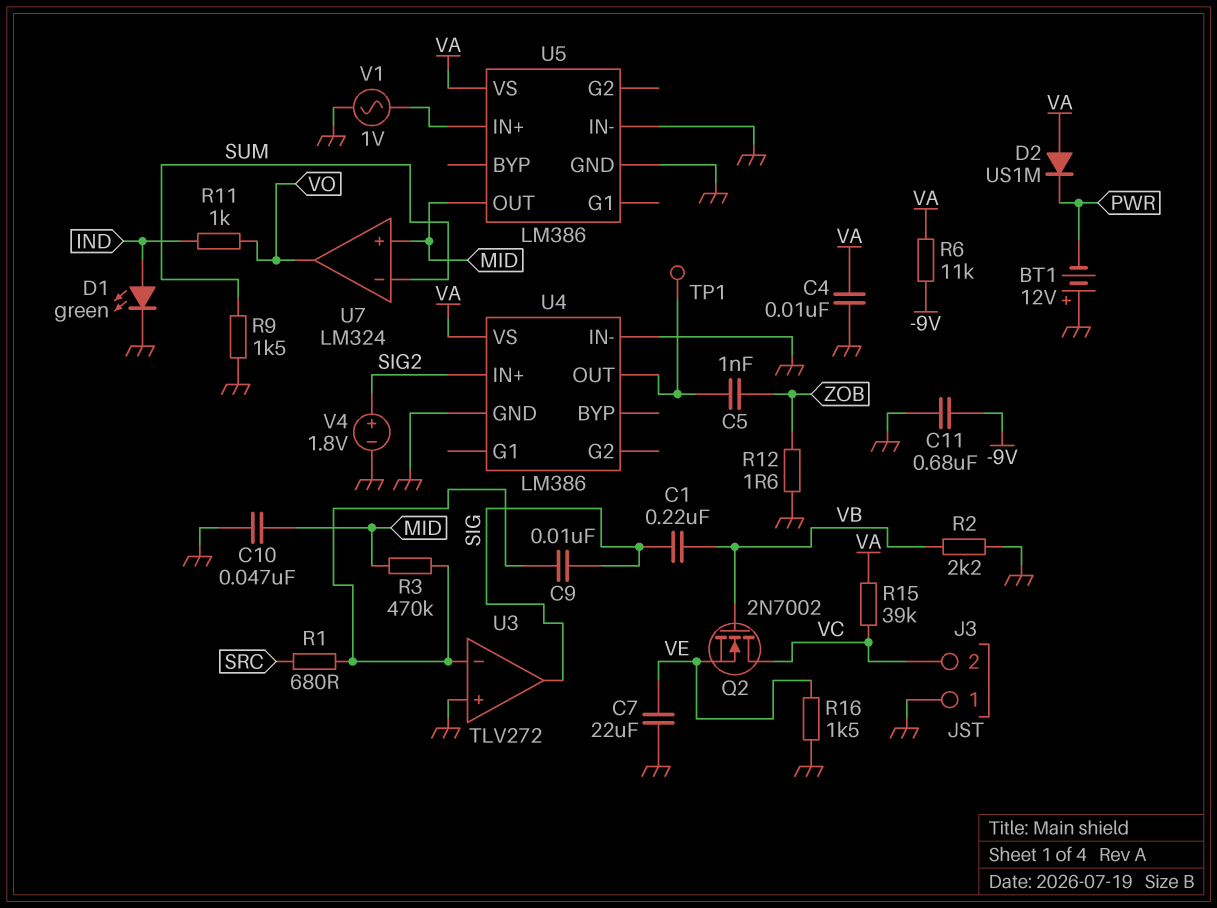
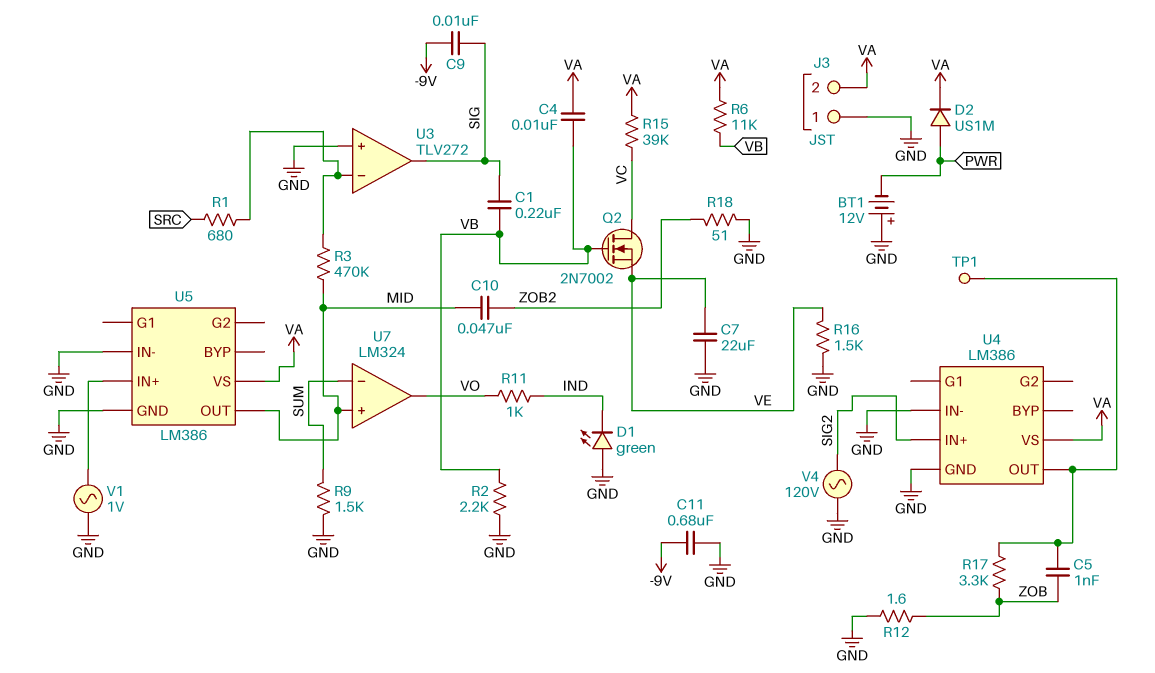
C4: 10nF (GND, VA) -> 10nF (VA, VB)
C9: 10nF (SIG, U3/in-) -> 10nF (-9V, SIG)
C10: 47nF (GND, MID) -> 47nF (MID, ZOB2)
D1: LED green (A IND, K GND) -> LED green (A GND, K IND)
D2: diode US1M (A VA, K PWR) -> diode US1M (A PWR, K VA)
J3 pin 2: VC -> VA
R6: 11k (-9V, VA) -> 11k (VA, VB)
R17: none -> 3.3k (U4/OUT, ZOB)
R18: none -> 51 (GND, ZOB2)
V4: 1.8V (plus SIG2, minus GND) -> AC 120V (GND, SIG2)

